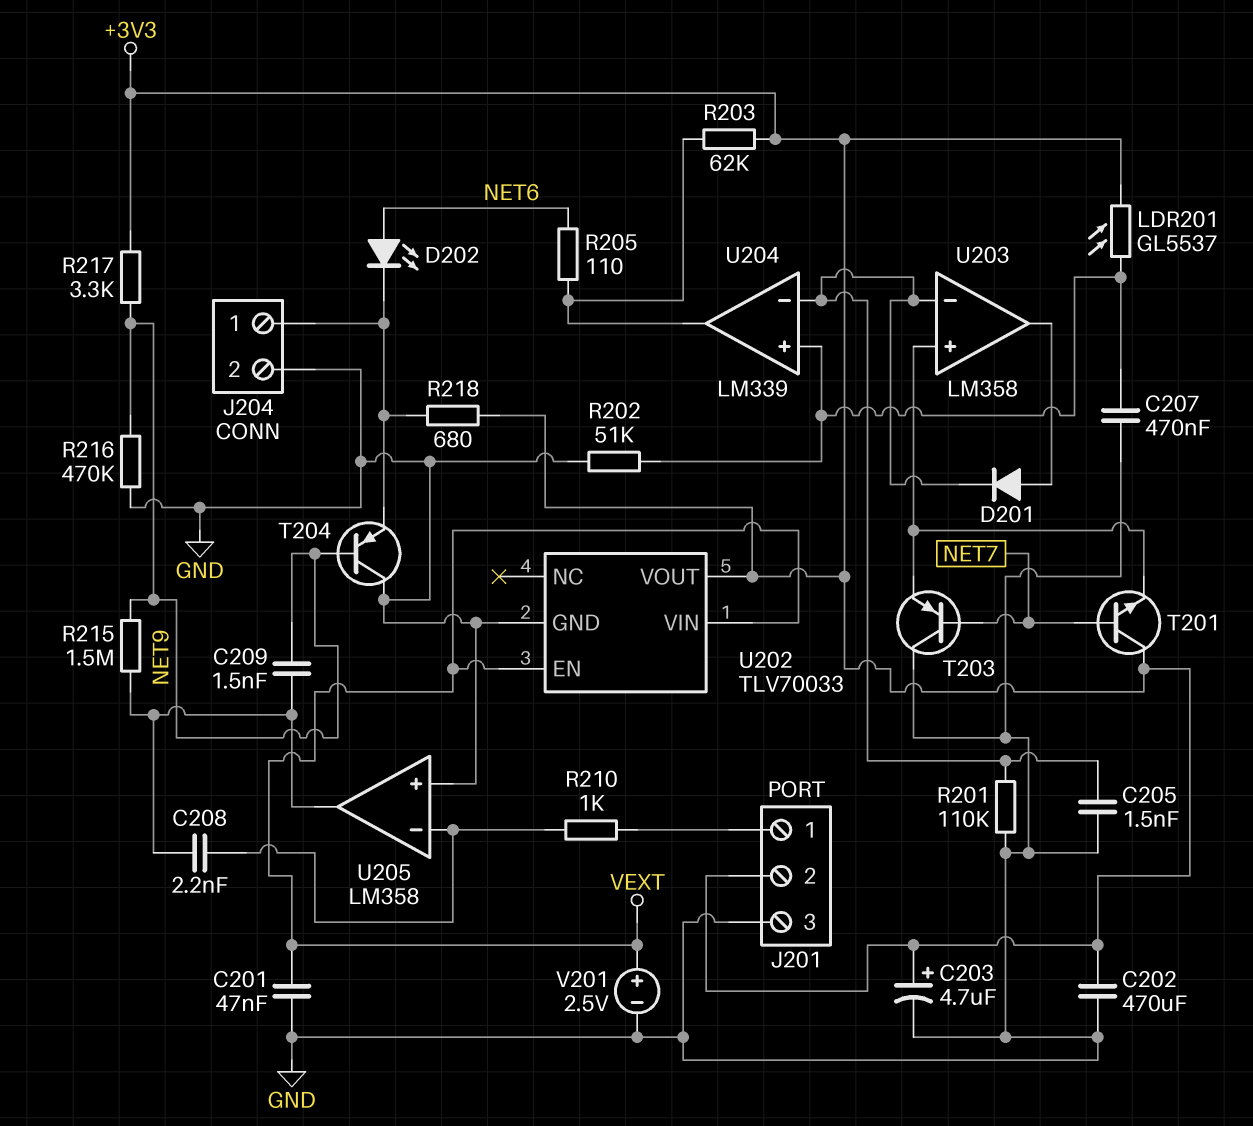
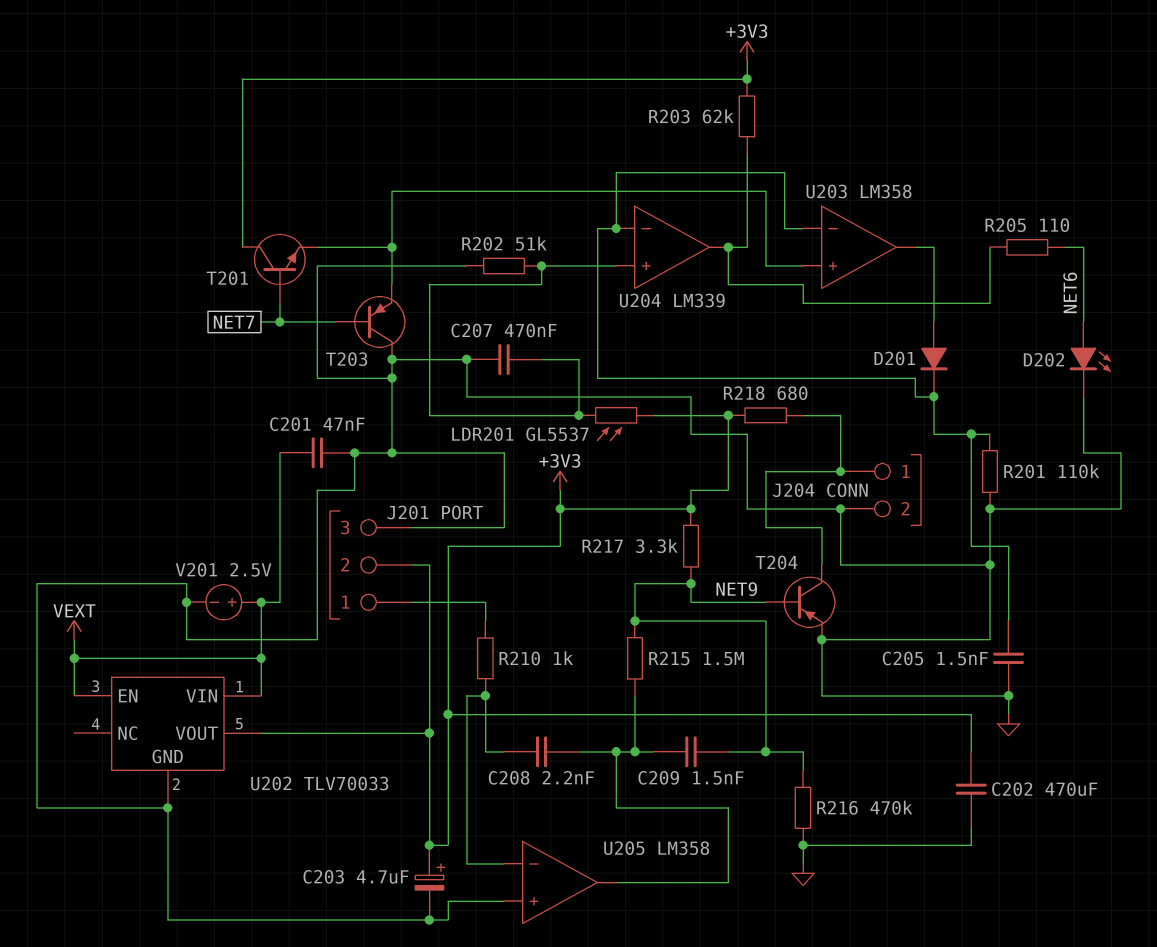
D202: LED (A NET6, K J204/1) -> LED (A NET6, K GND)
T204: PNP (B NET9, C GND, E J204/1) -> PNP (B NET9, C J204/1, E GND)

